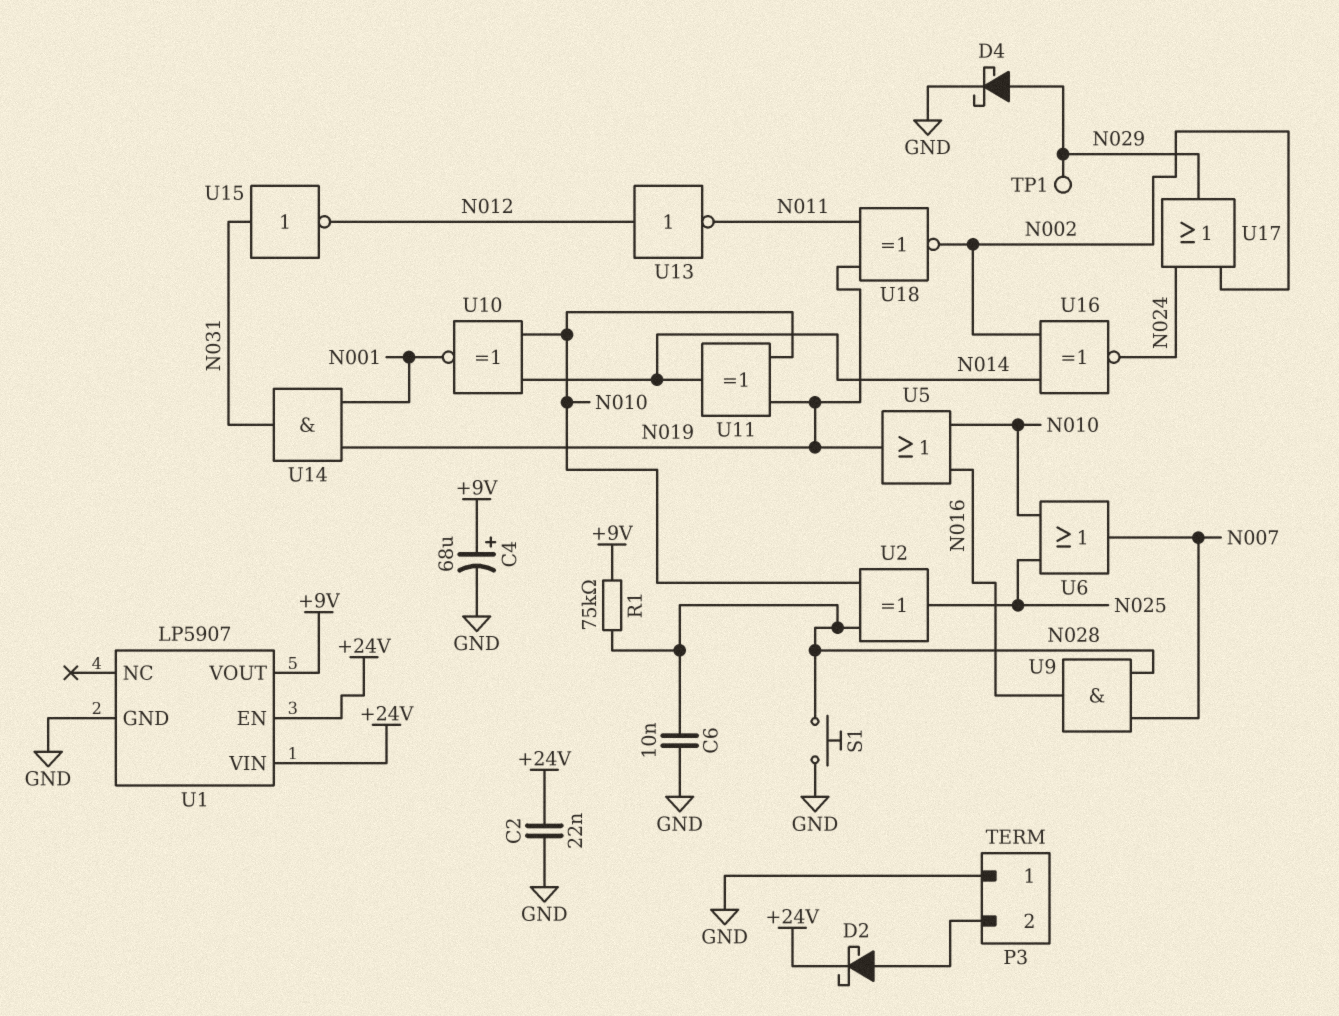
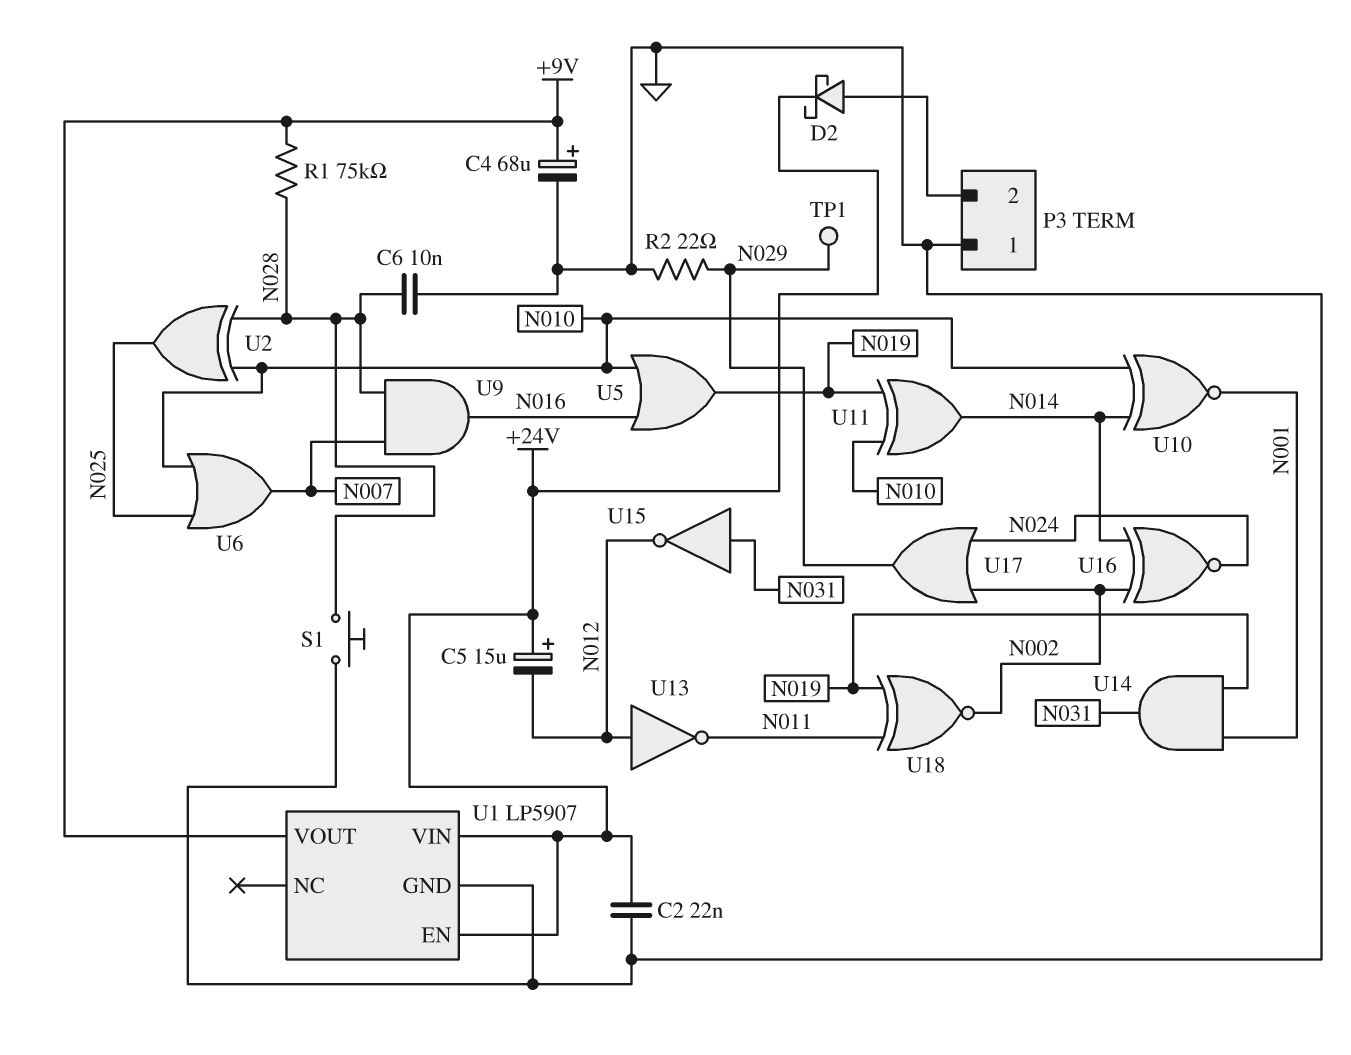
C5: none -> 15uF (plus +24V, minus N012)
D4: schottky (A N029, K GND) -> none
R2: none -> 22 (GND, N029)

